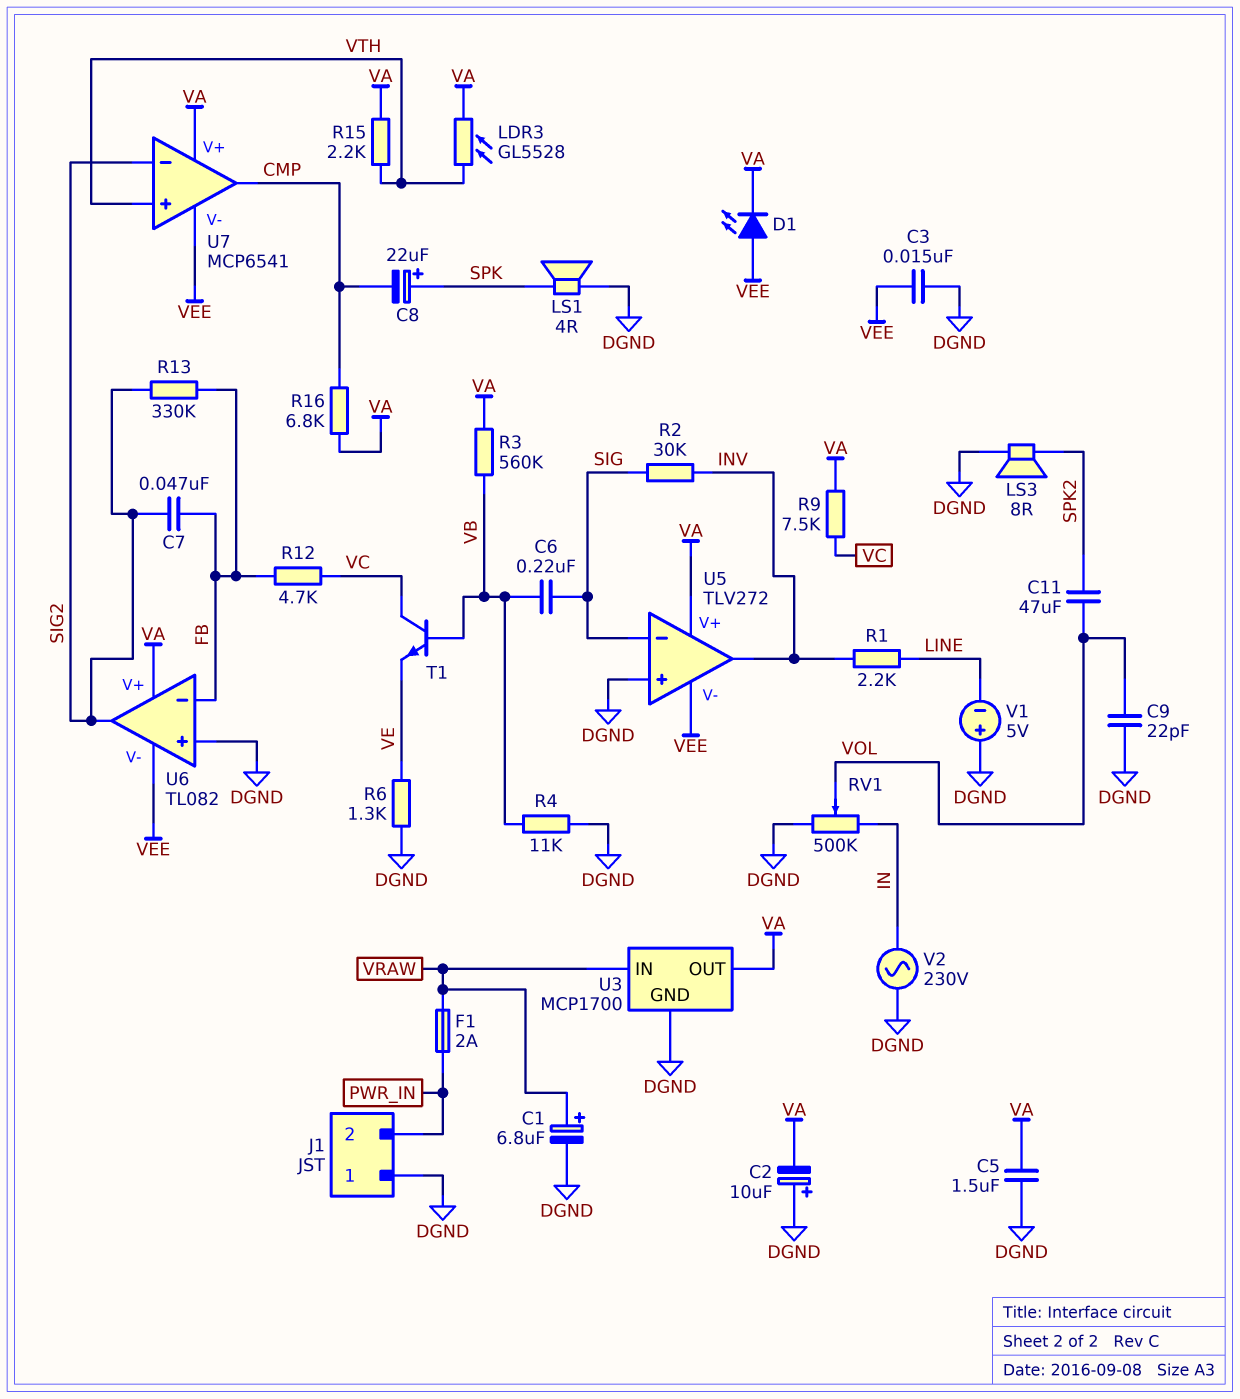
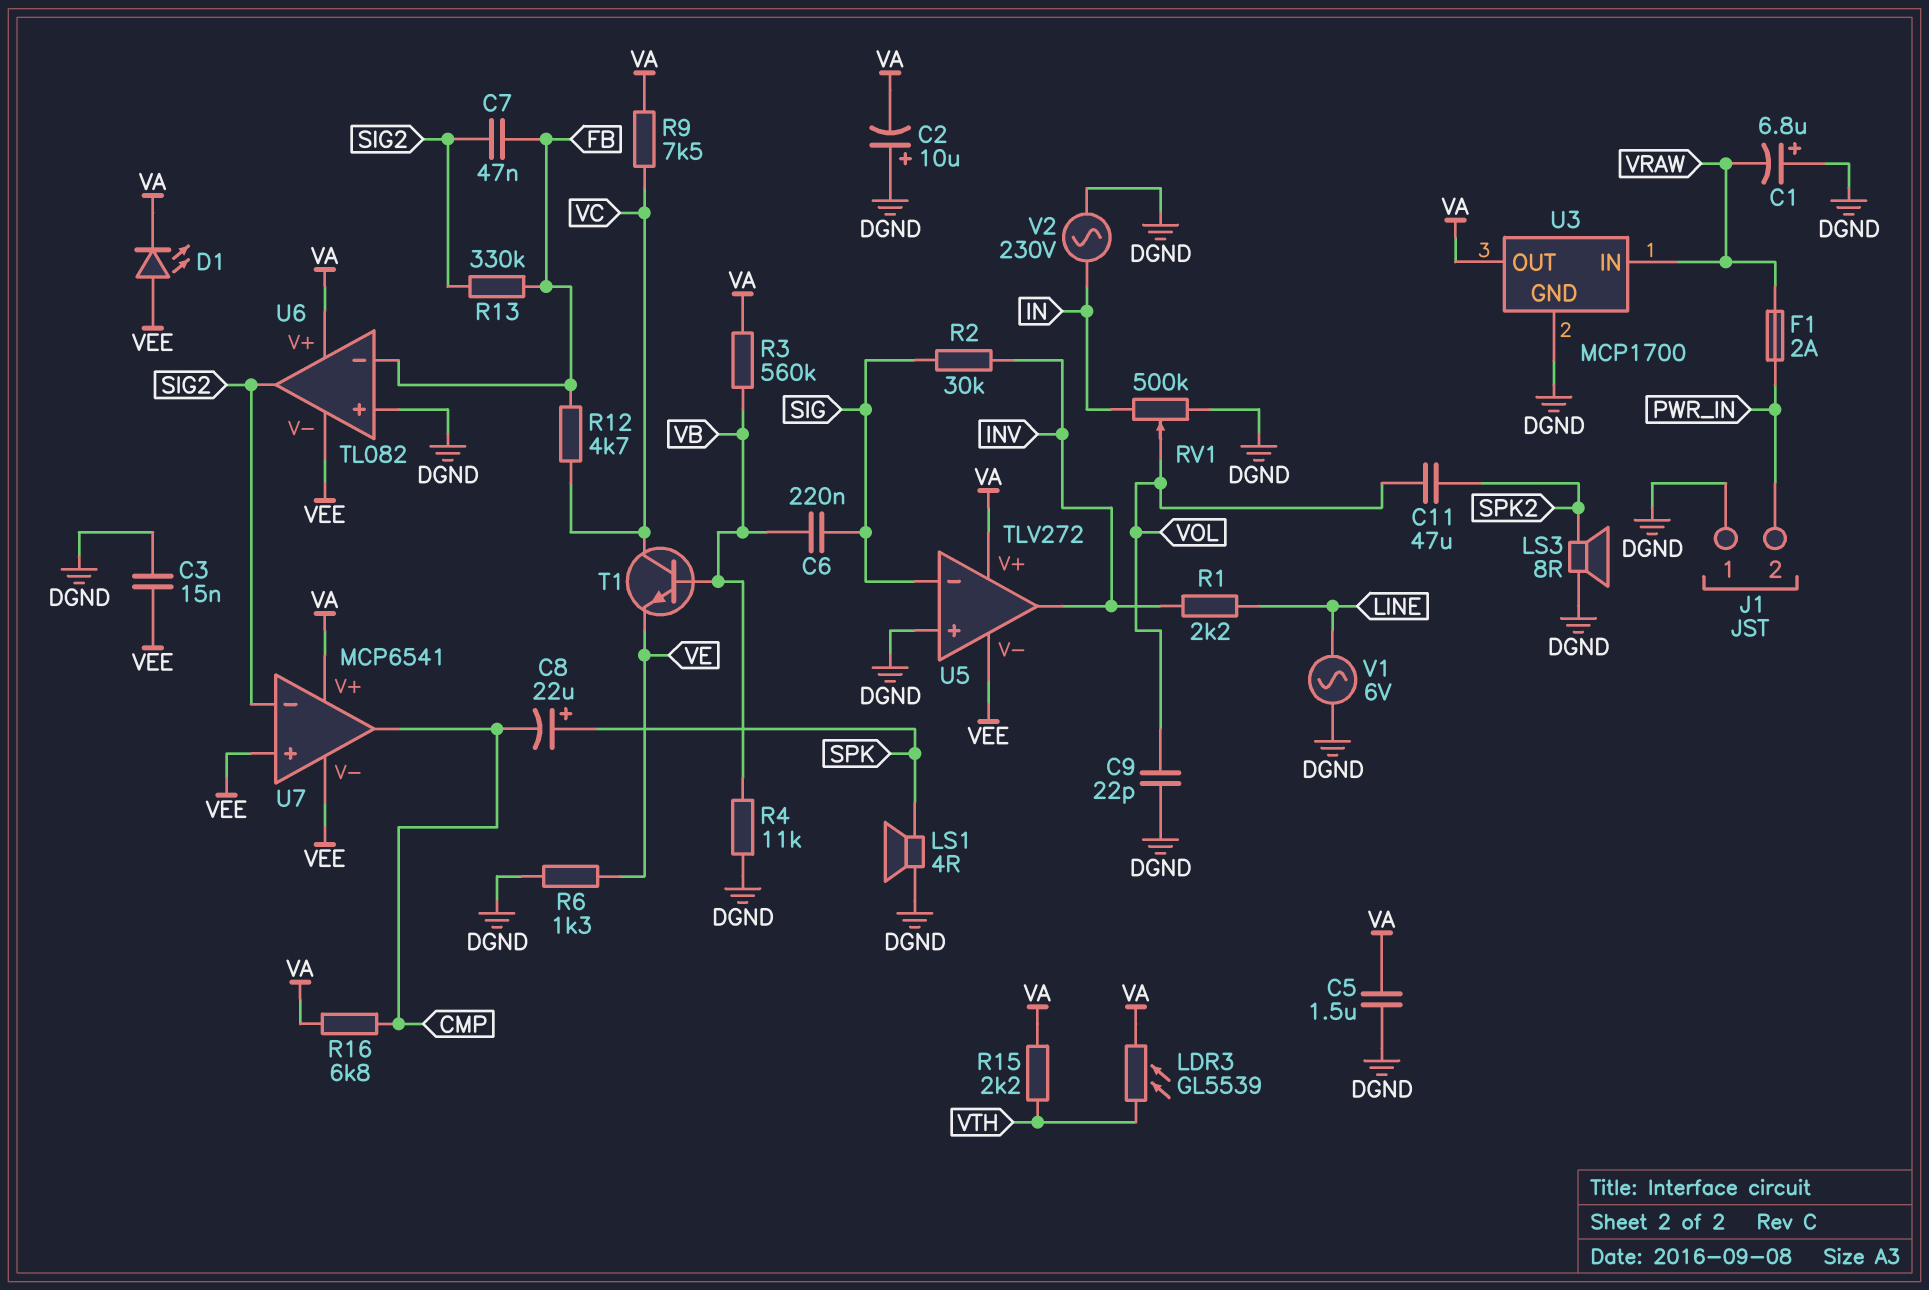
C1: 6.8uF (plus VRAW, minus DGND) -> 6.8uF (plus DGND, minus VRAW)
LDR3: GL5528 (VA, VTH) -> GL5539 (VA, VTH)
U7 pin in+: VTH -> VEE
V1: 5V (plus DGND, minus LINE) -> AC 6V (DGND, LINE)

